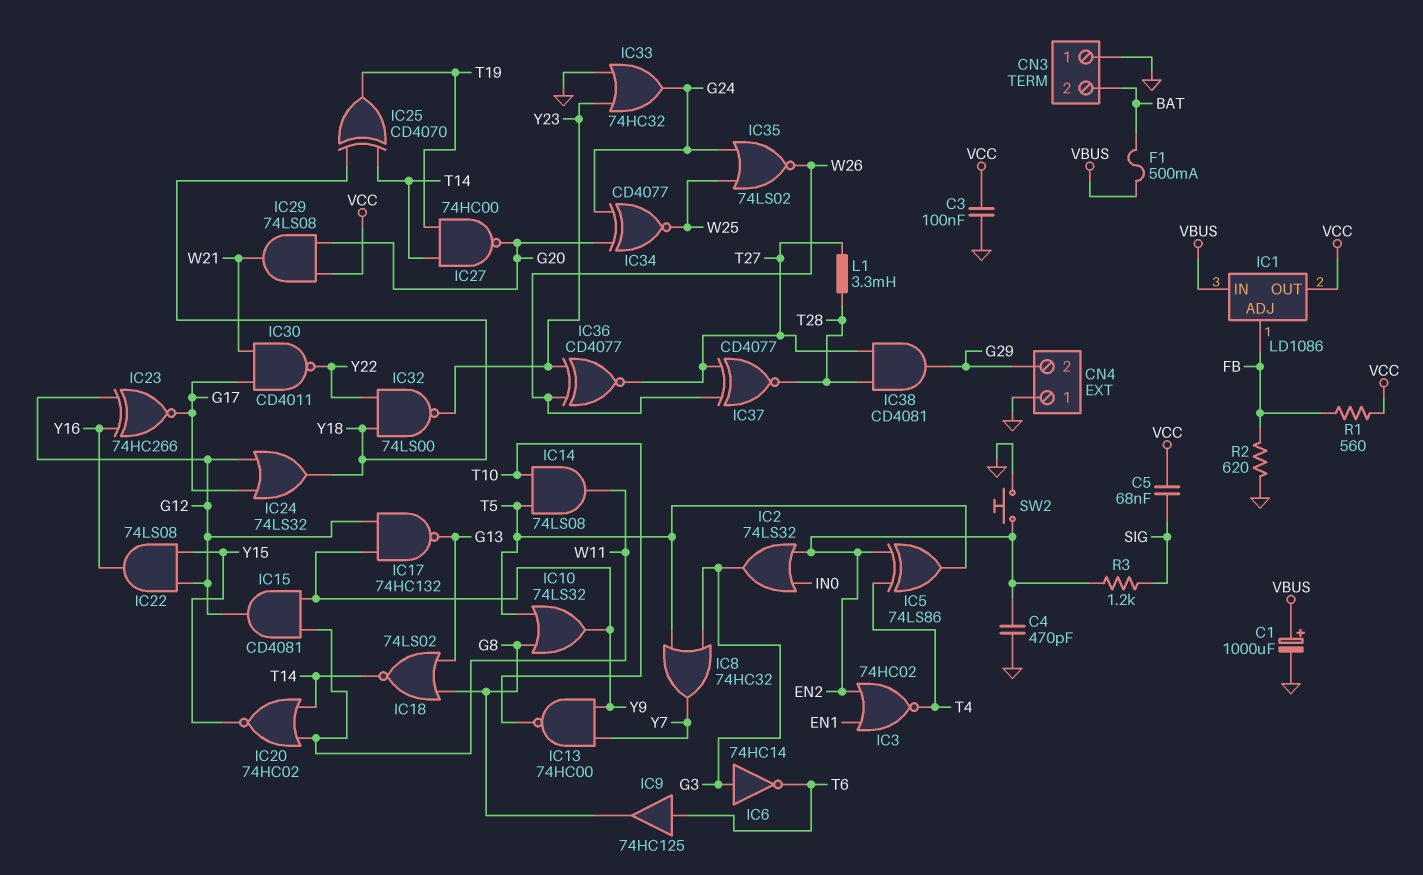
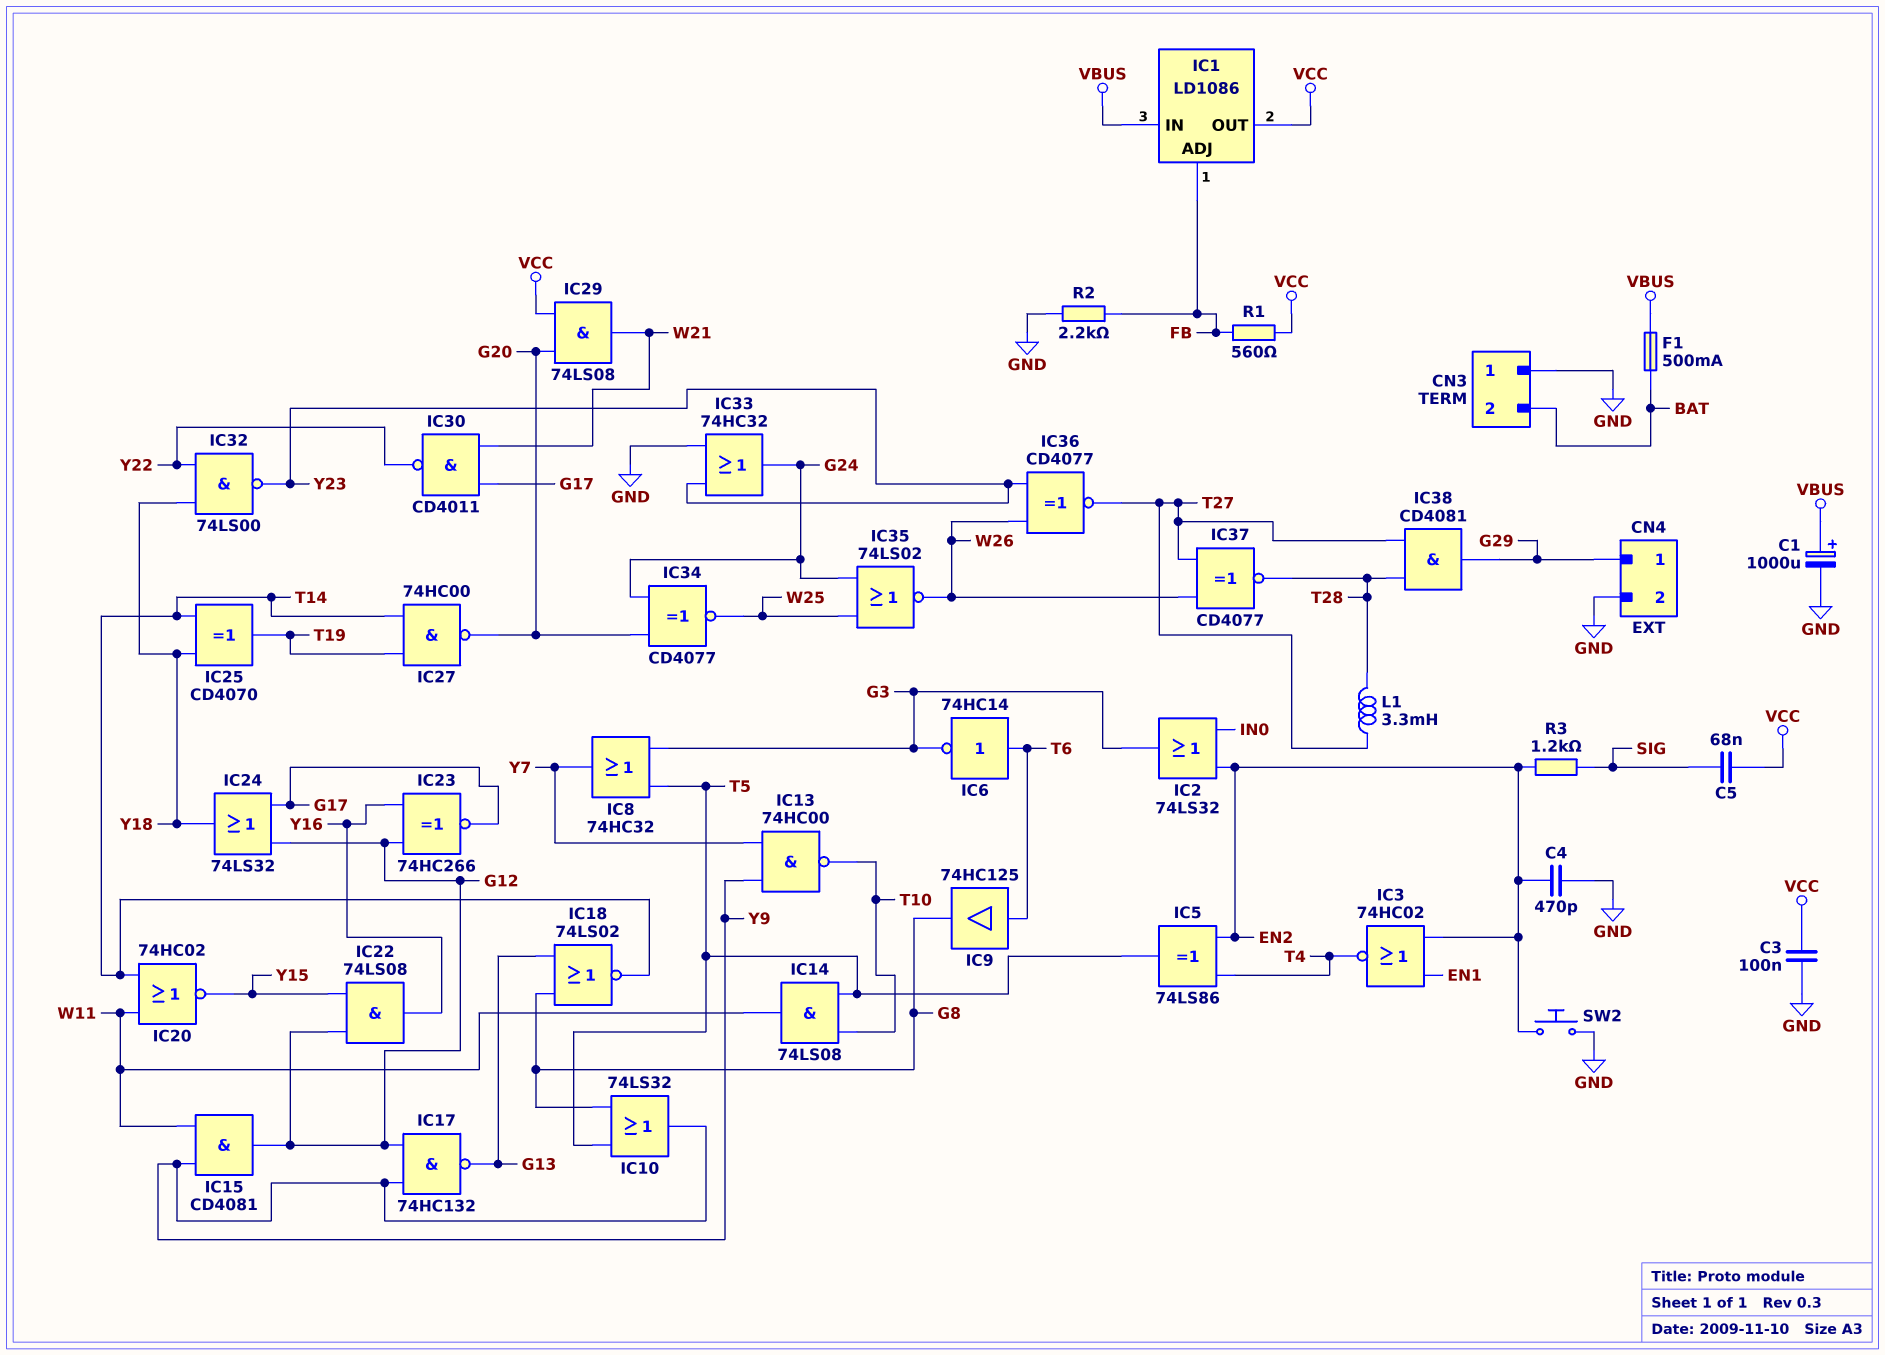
CN4 pin 1: GND -> G29
CN4 pin 2: G29 -> GND
IC6: NOT 74HC14 (in G3, out T6) -> NOT 74HC14 (in T6, out G3)
R2: 620 (FB, GND) -> 2.2k (FB, GND)

